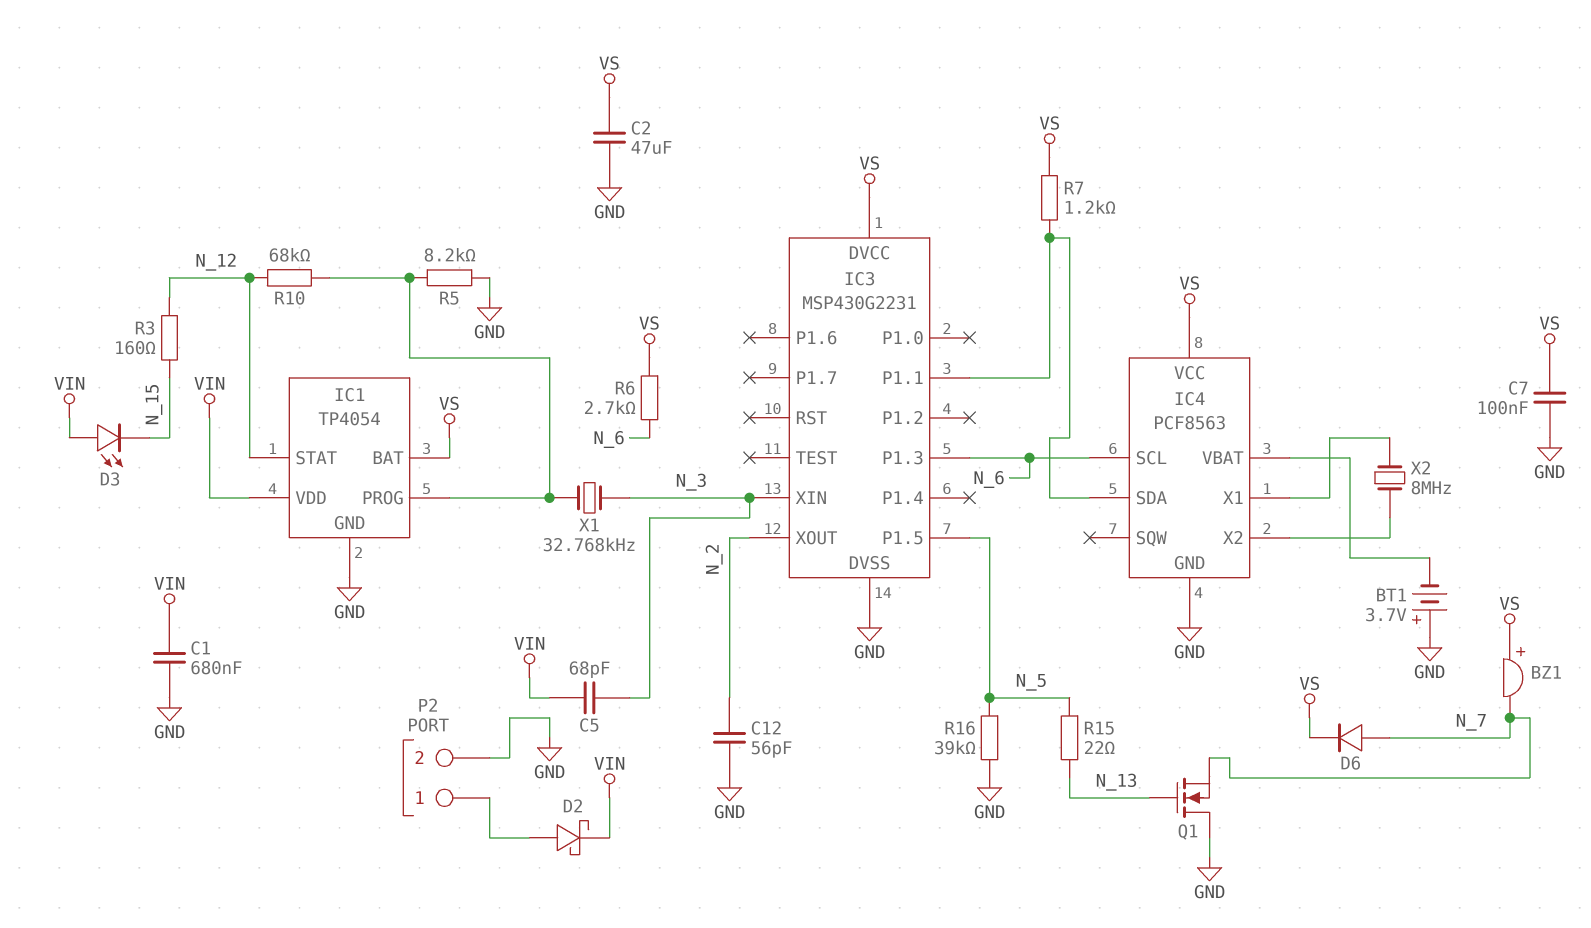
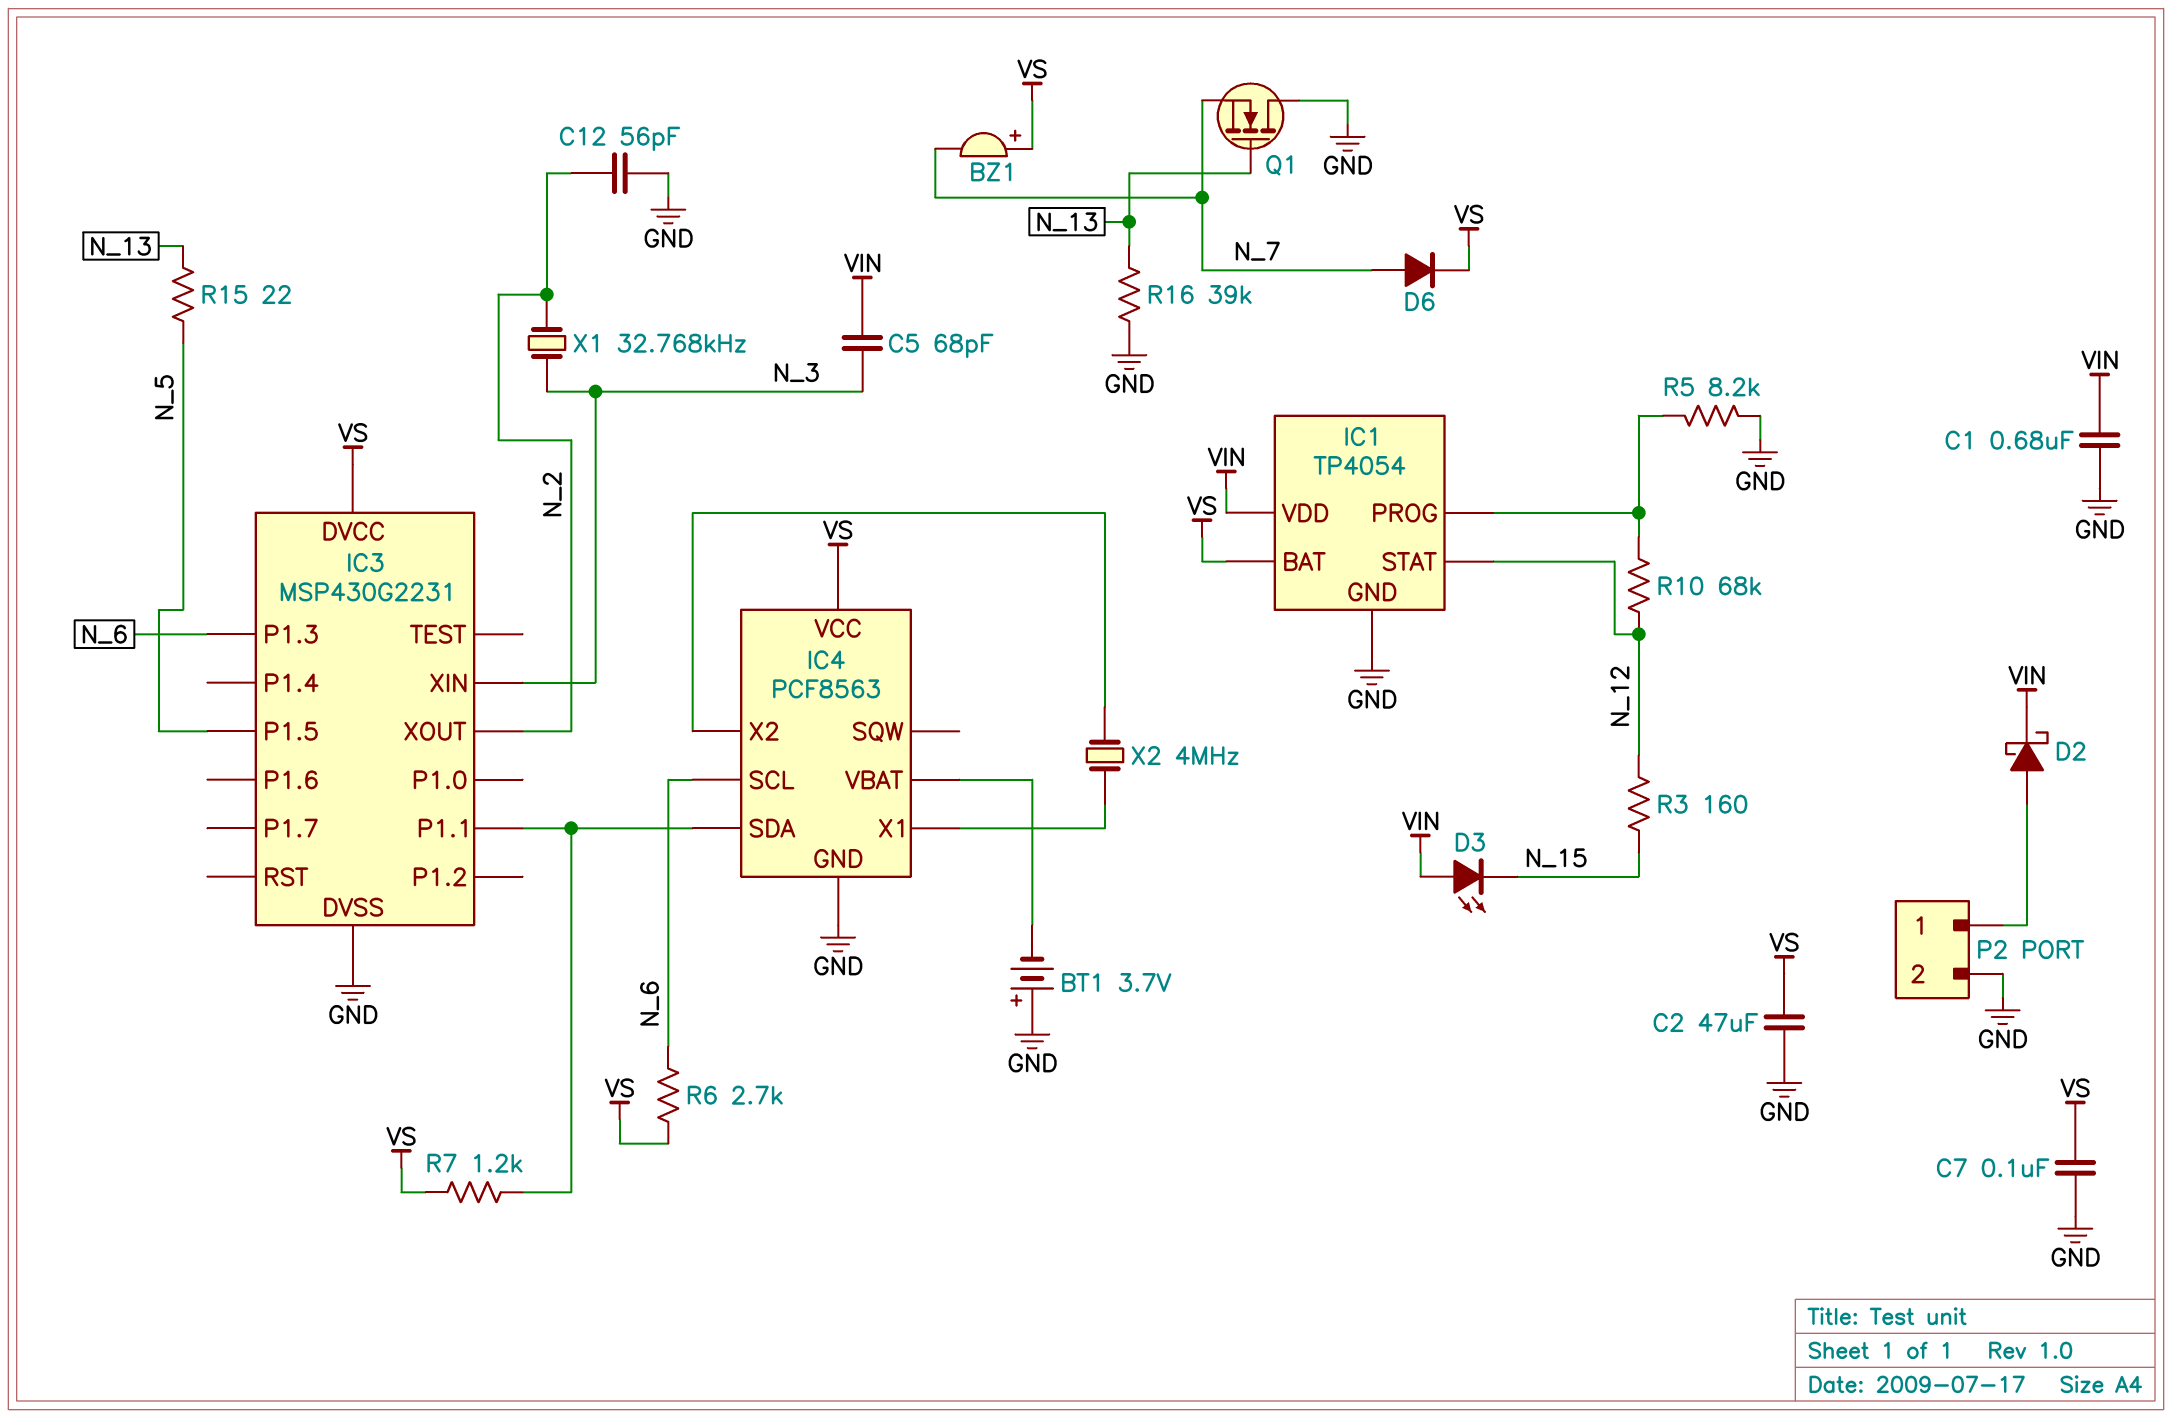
R16: 39k (GND, N_5) -> 39k (GND, N_13)
X1: 32.768kHz (IC1/PROG, N_3) -> 32.768kHz (N_2, N_3)
X2: 8MHz (IC4/X1, IC4/X2) -> 4MHz (IC4/X1, IC4/X2)

